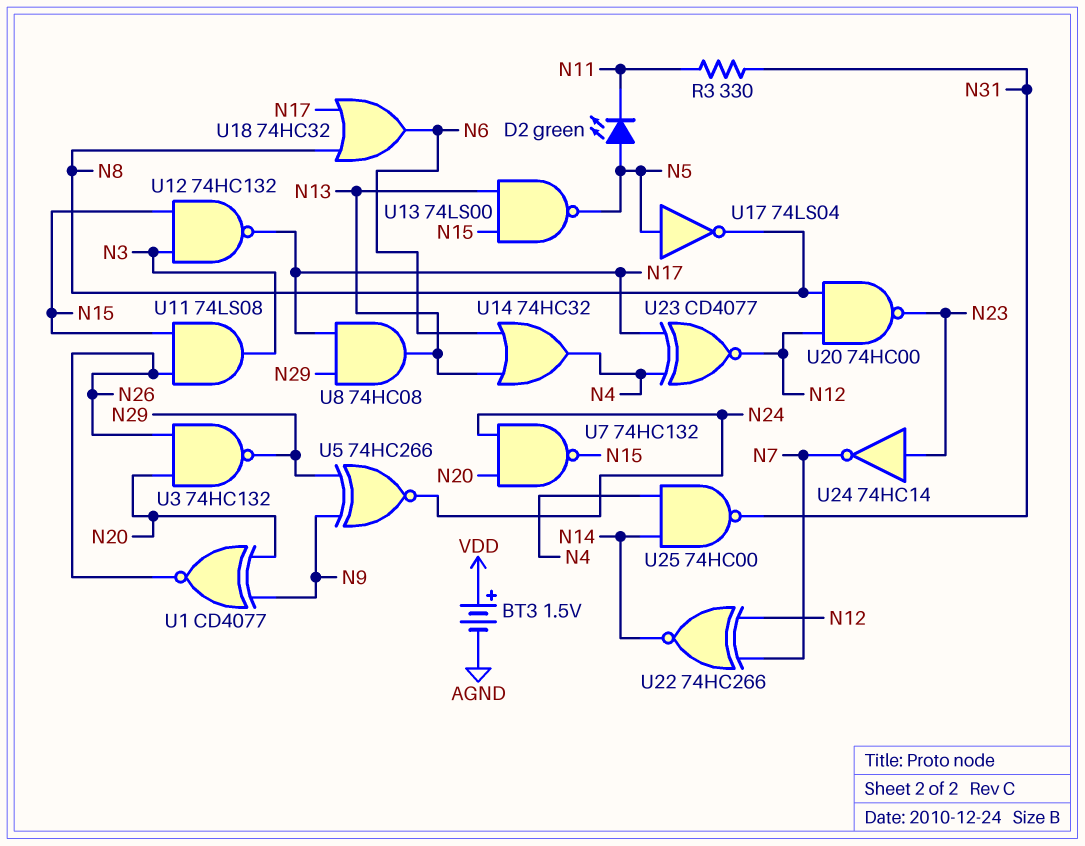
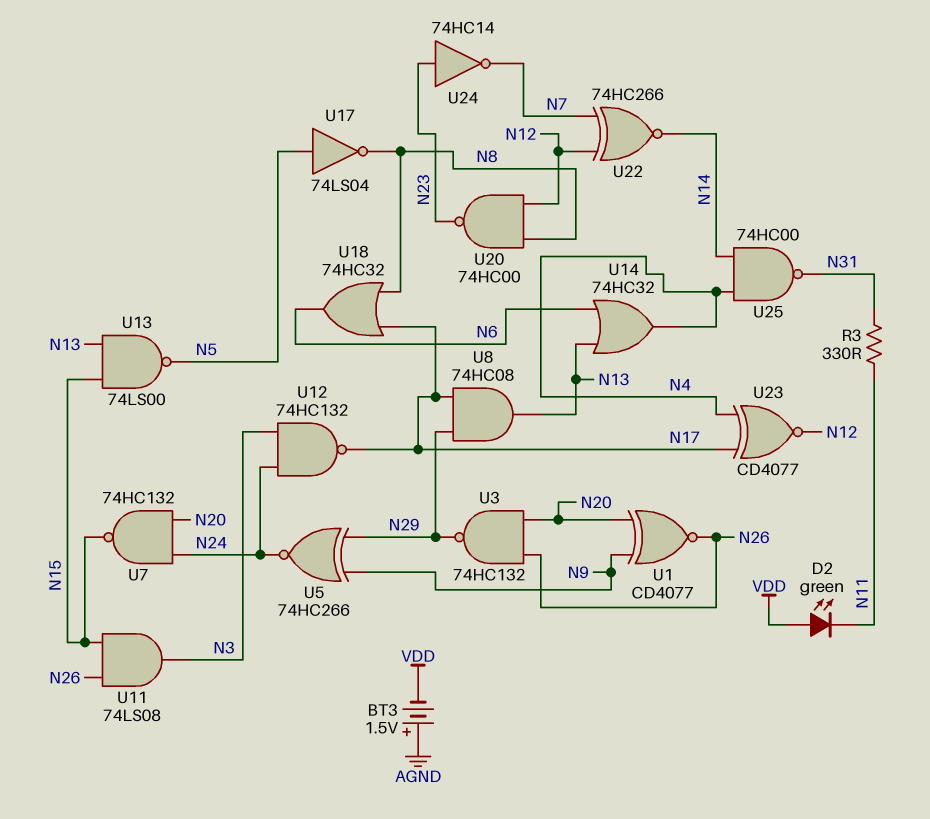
BT3: 1.5V (plus VDD, minus AGND) -> 1.5V (plus AGND, minus VDD)
D2: LED green (A N5, K N11) -> LED green (A VDD, K N11)
U12: NAND 74HC132 (in N3, in N15, out N17) -> NAND 74HC132 (in N3, in N24, out N17)

